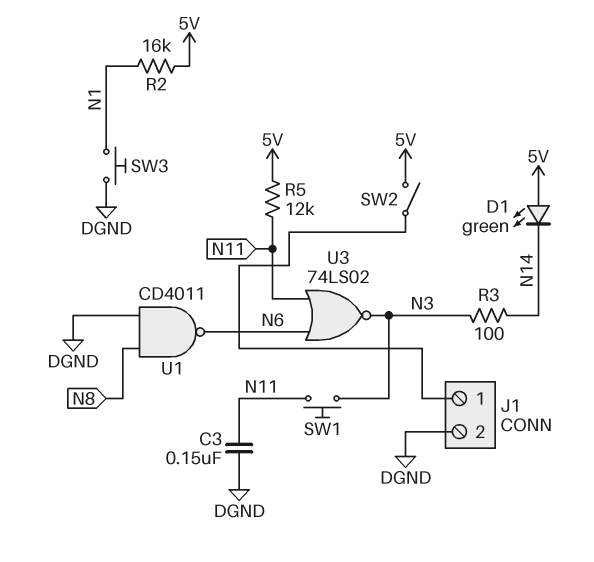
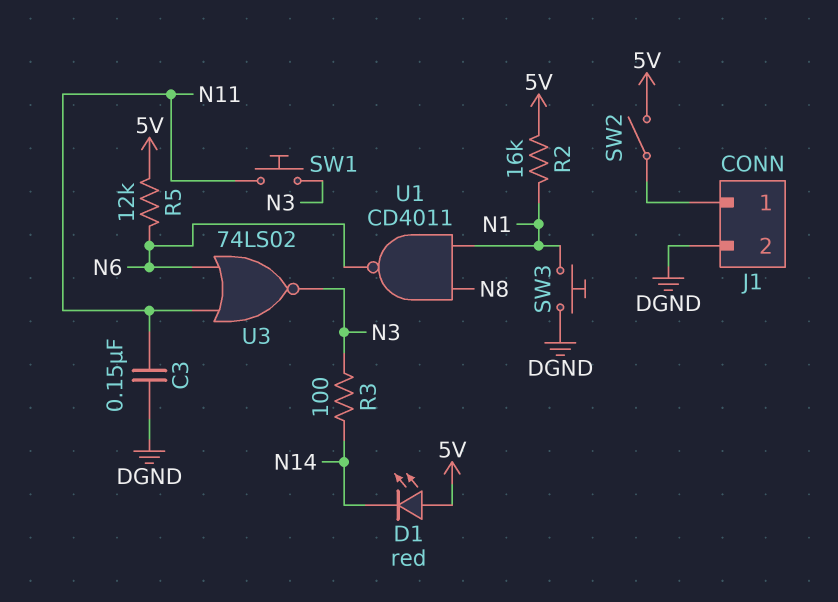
D1: LED green (A 5V, K N14) -> LED red (A 5V, K N14)
R5: 12k (5V, N11) -> 12k (5V, N6)
U1: NAND CD4011 (in DGND, in N8, out N6) -> NAND CD4011 (in N1, in N8, out N6)

